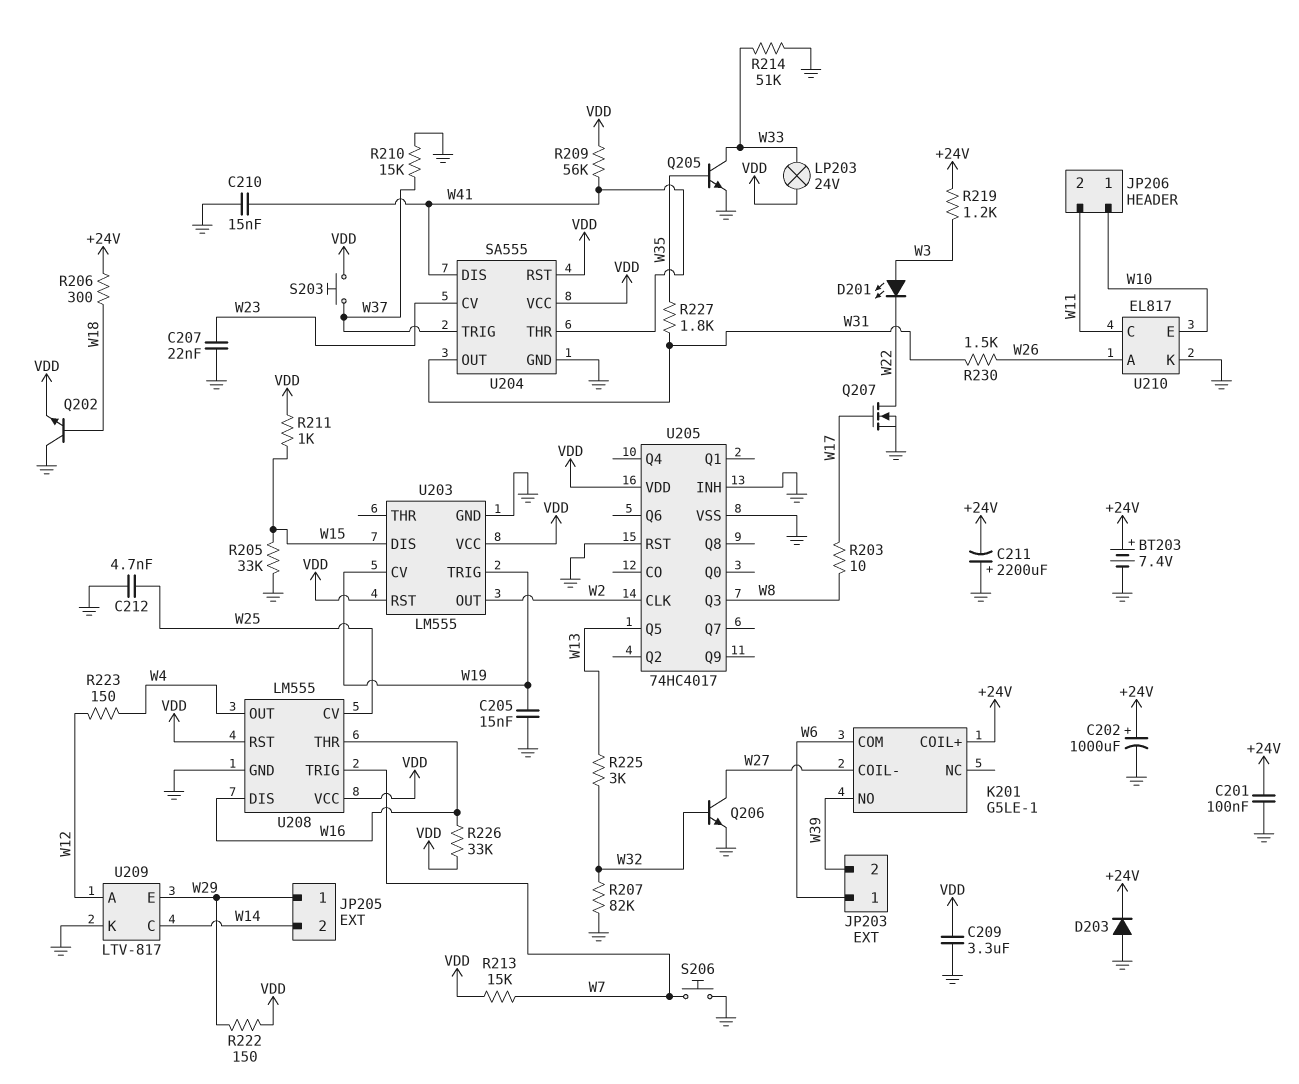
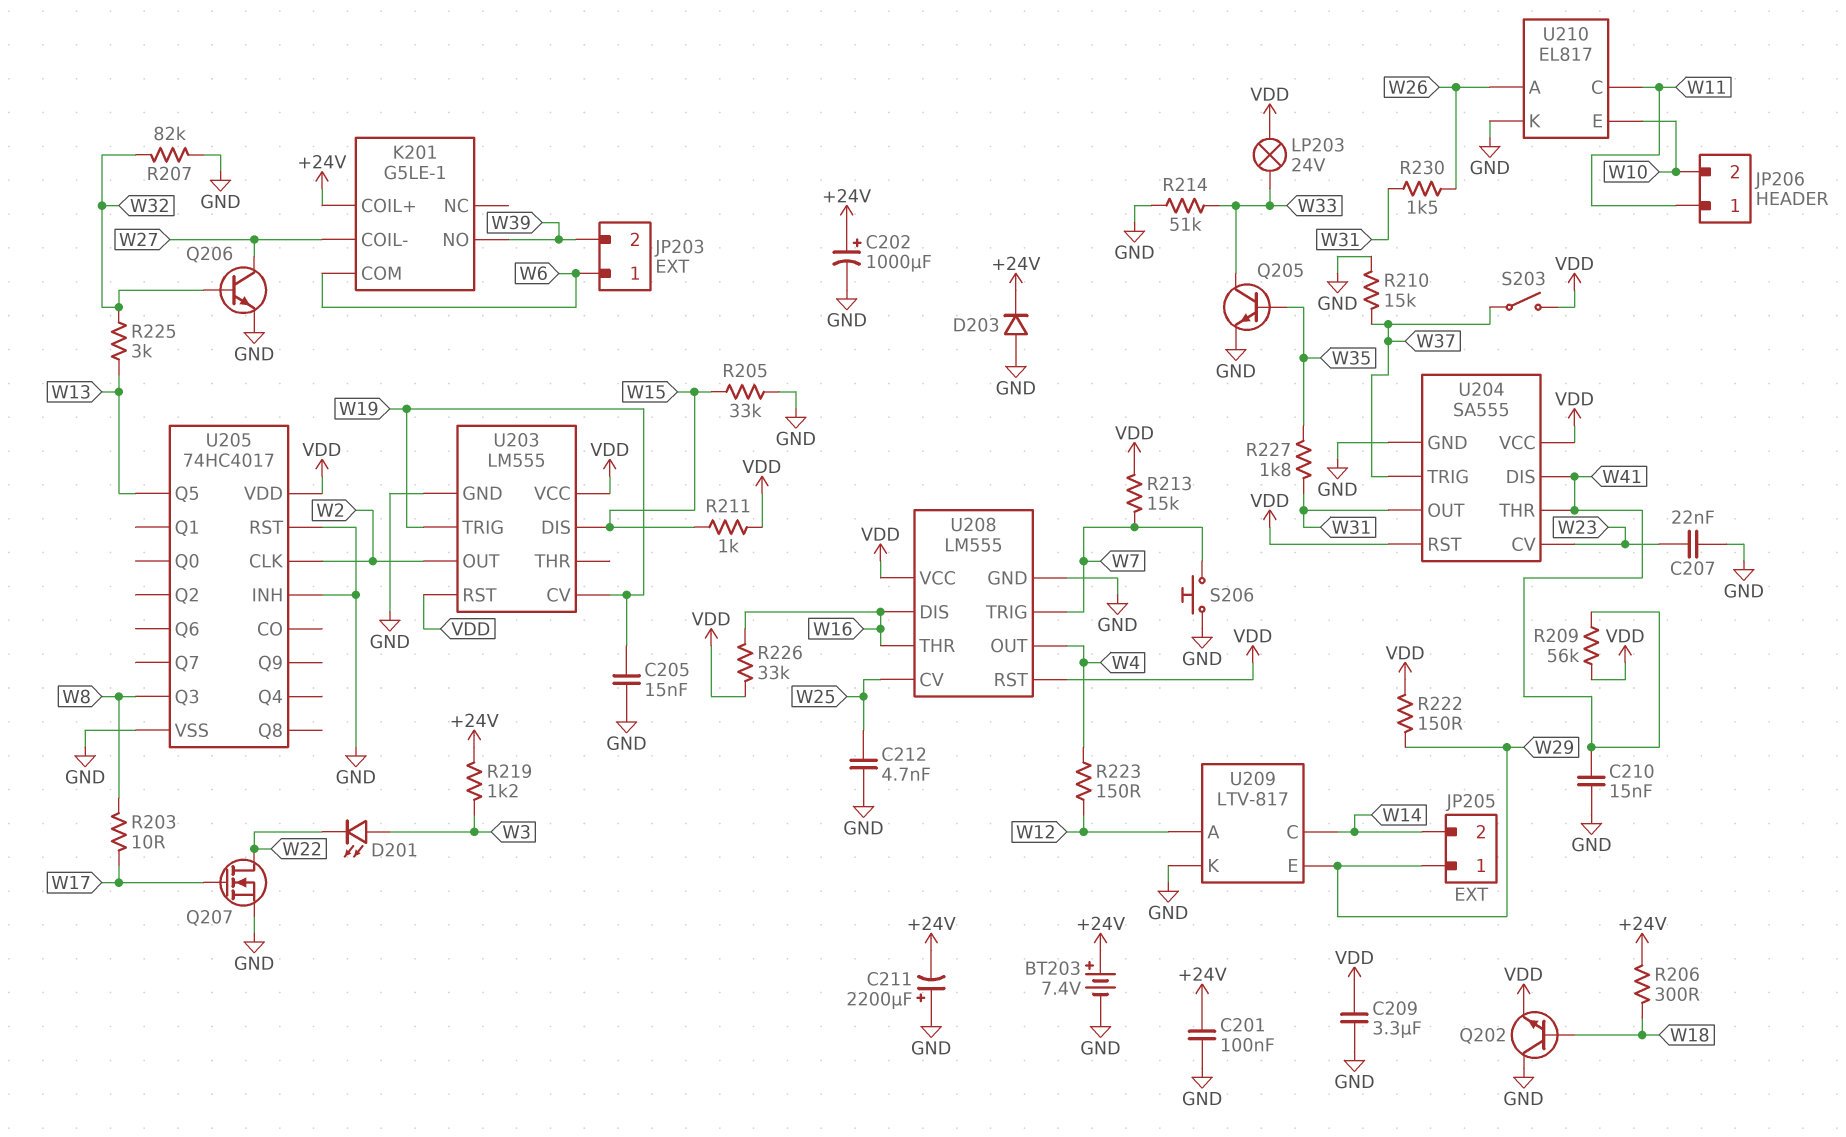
JP206 pin 1: W10 -> W11
JP206 pin 2: W11 -> W10
S203: button (VDD, W37) -> switch (VDD, W37)

